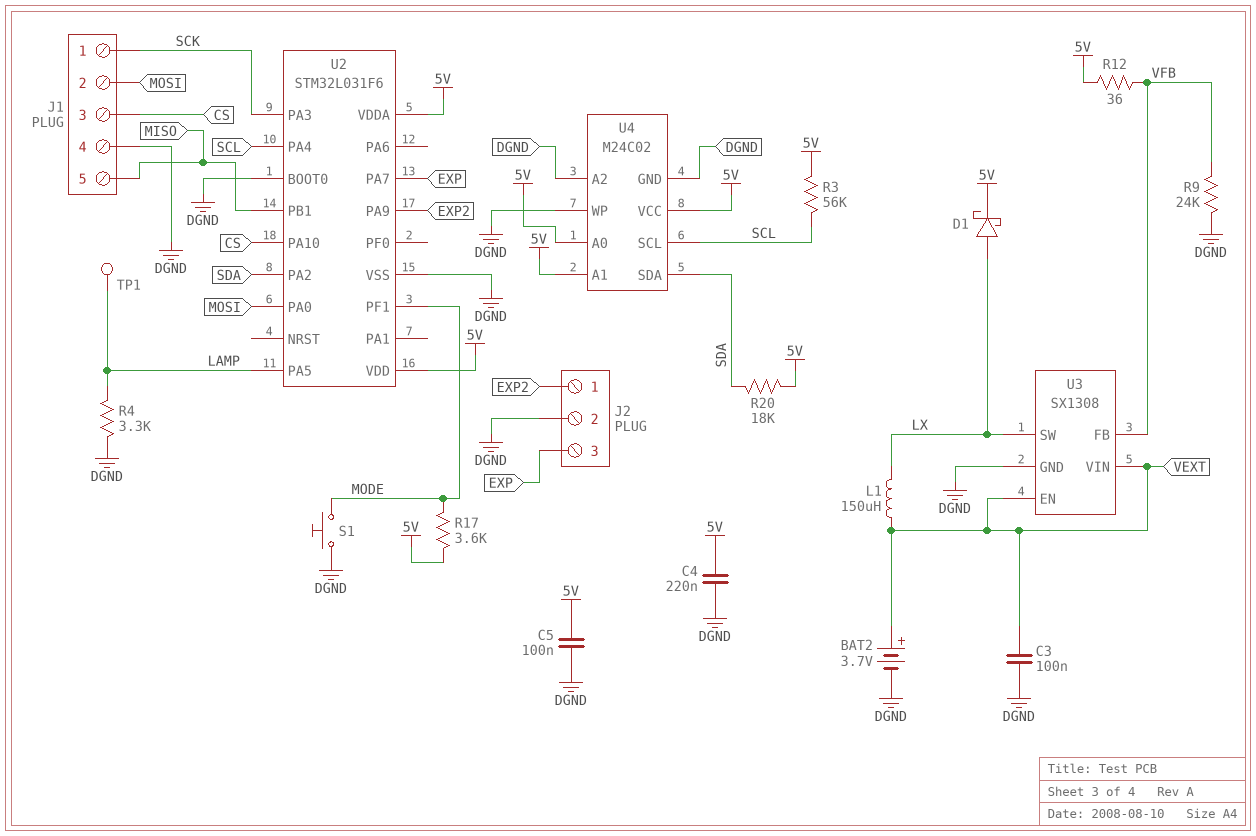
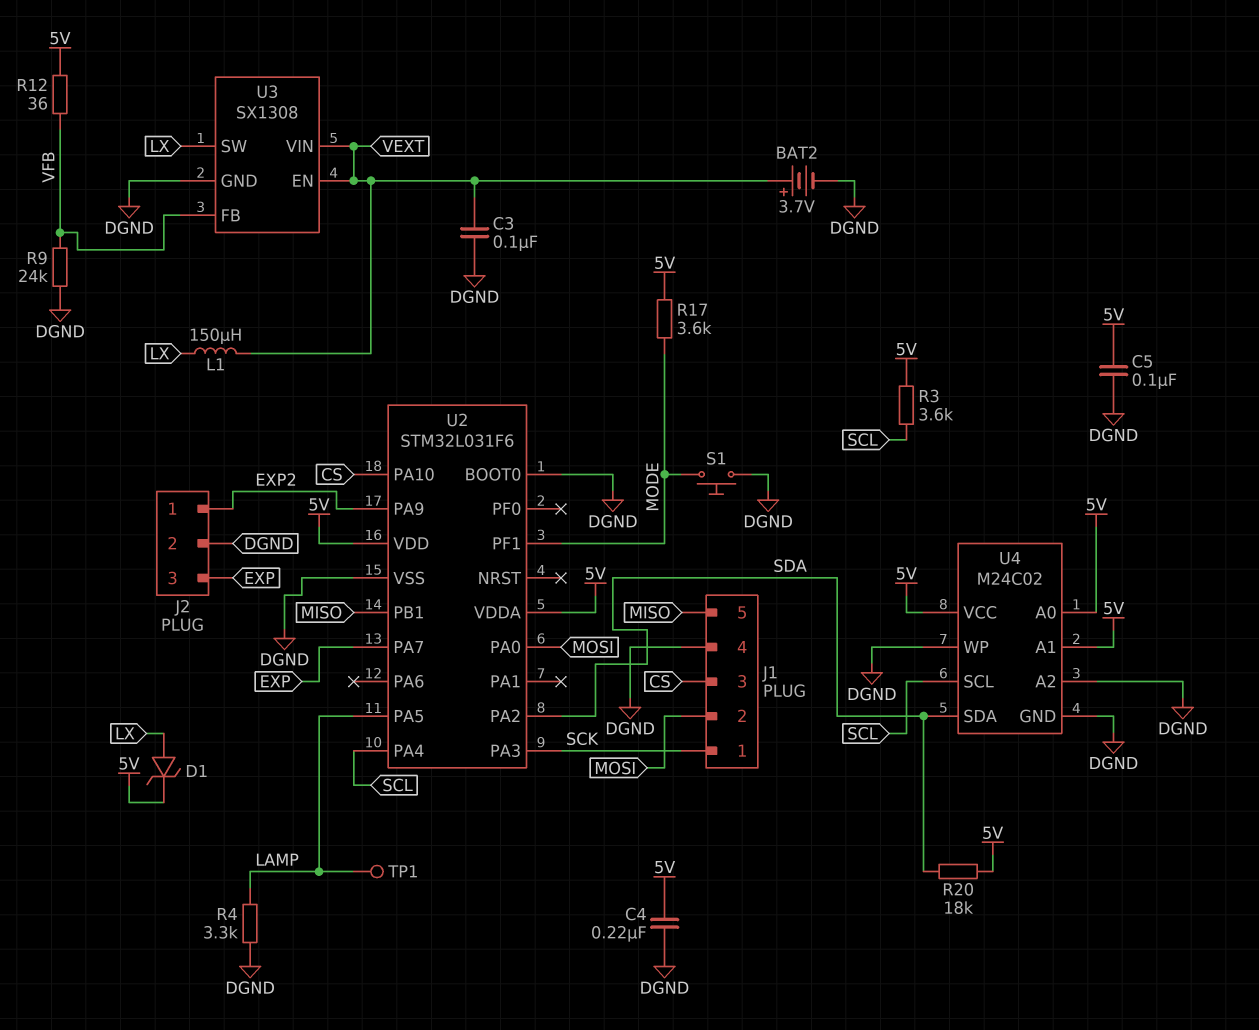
D1: schottky (A LX, K 5V) -> zener (A LX, K 5V)
R3: 56k (5V, SCL) -> 3.6k (5V, SCL)

